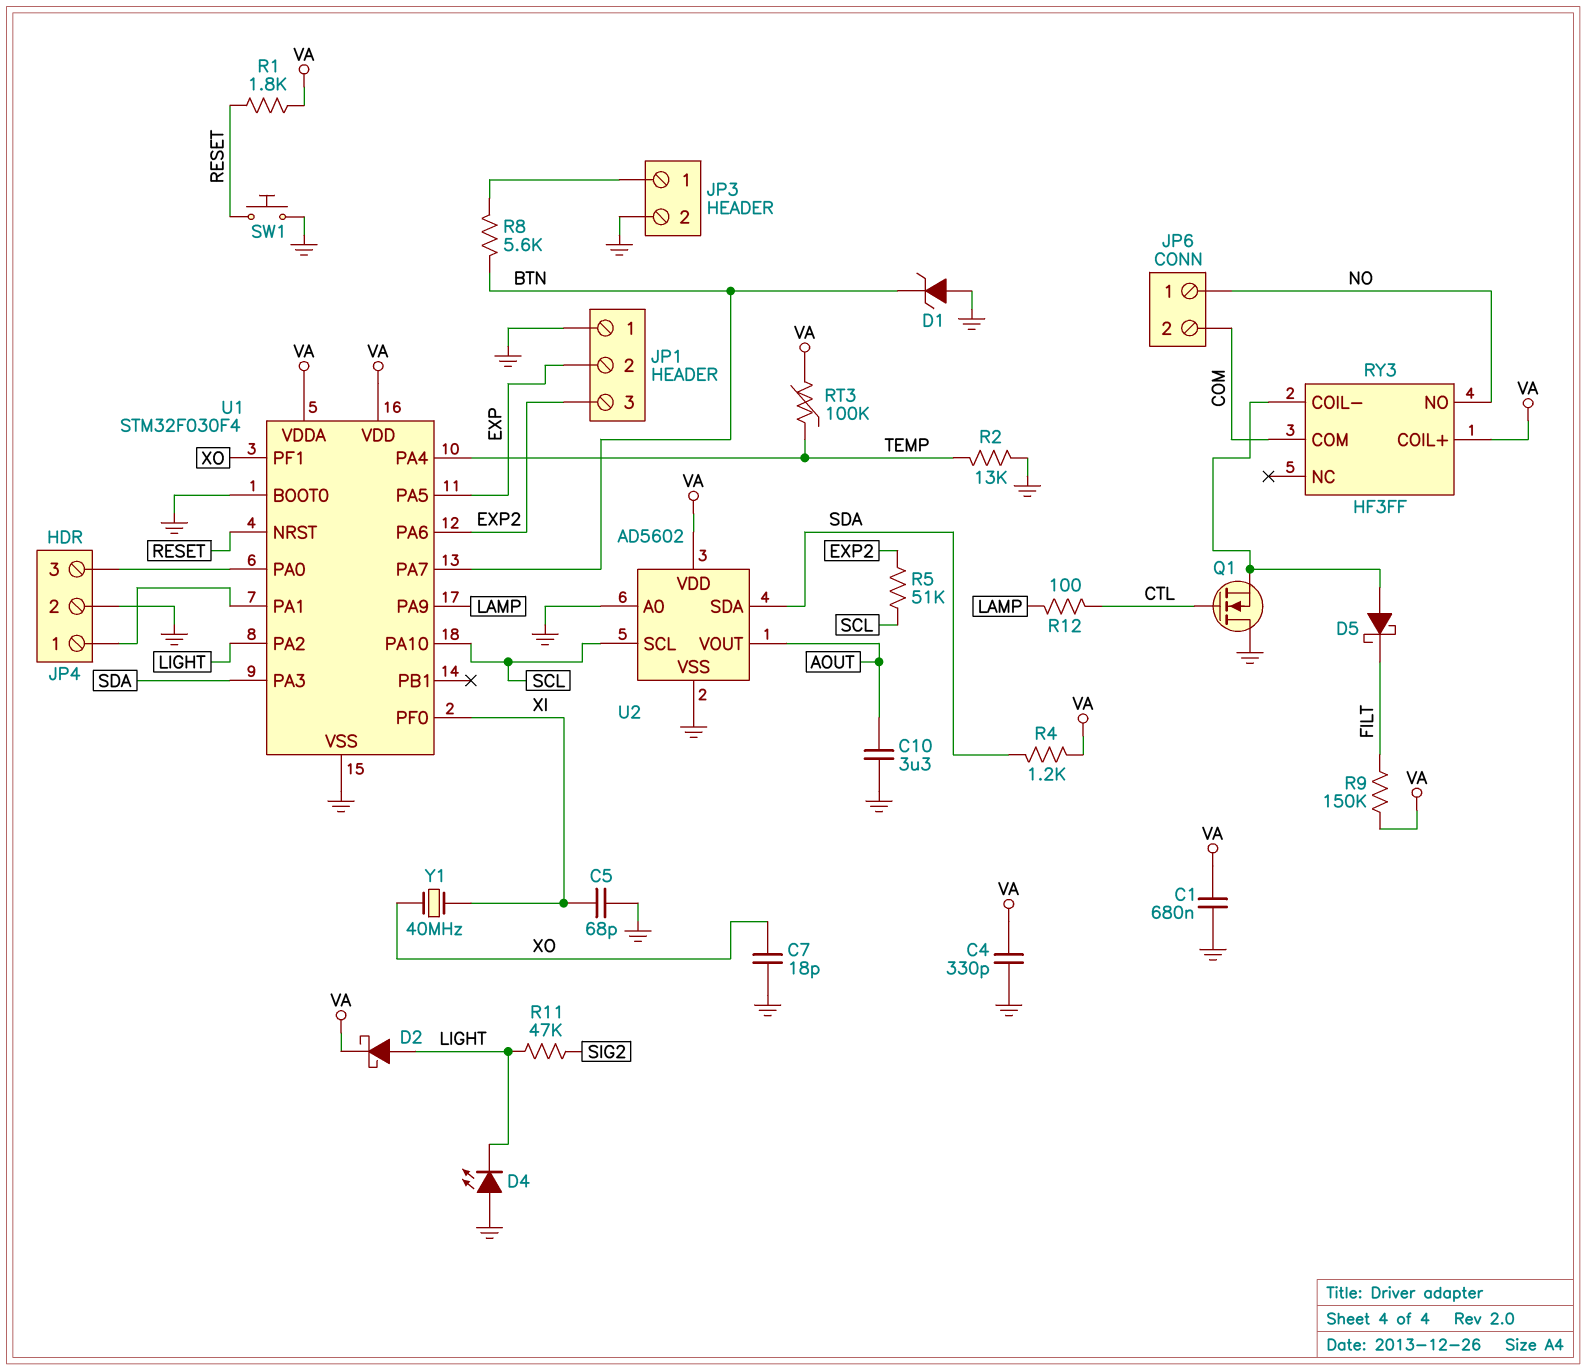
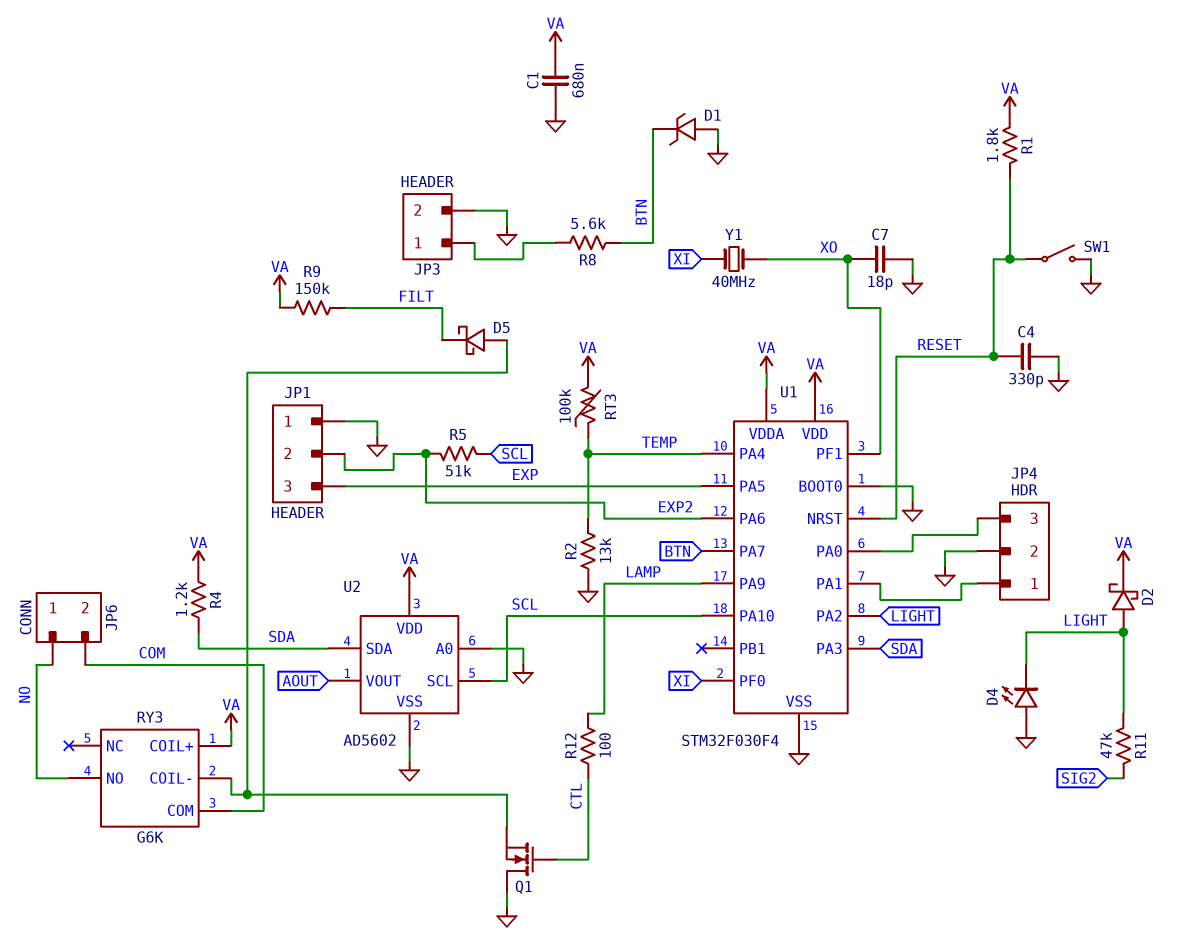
C4: 330pF (GND, VA) -> 330pF (GND, RESET)
C5: 68pF (GND, XI) -> none
C10: 3.3uF (AOUT, GND) -> none
JP1 pin 2: EXP -> EXP2
JP1 pin 3: EXP2 -> EXP
RY3: HF3FF -> G6K
SW1: button (GND, RESET) -> switch (GND, RESET)

